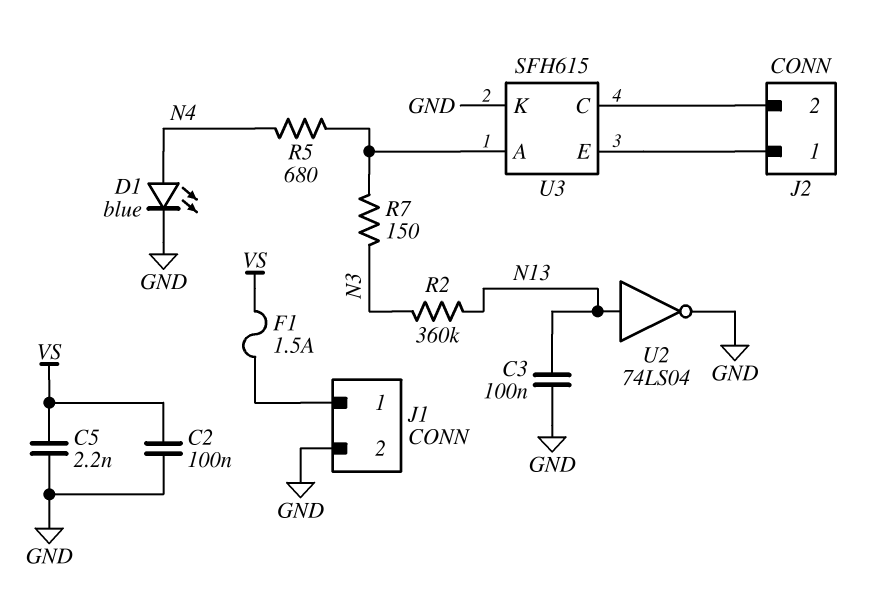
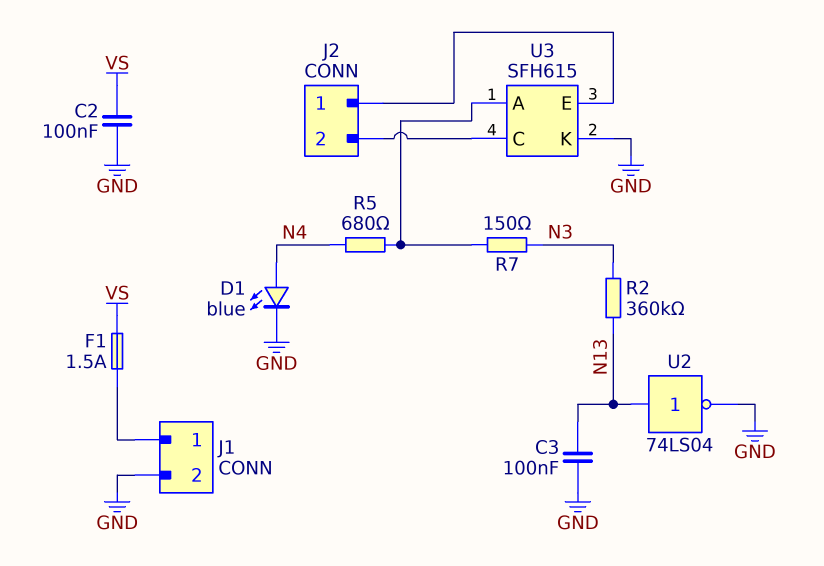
C5: 2.2nF (GND, VS) -> none

